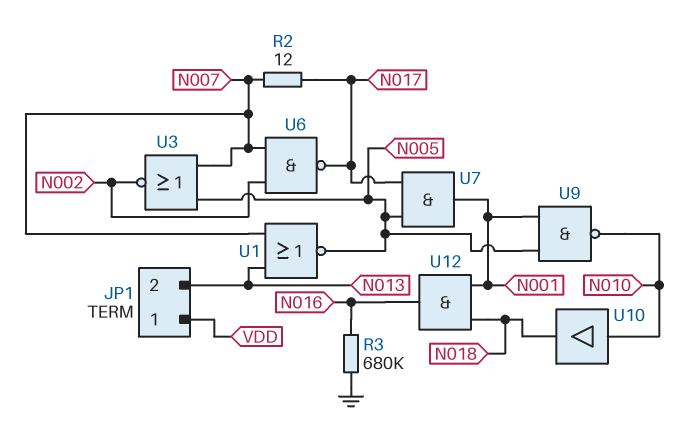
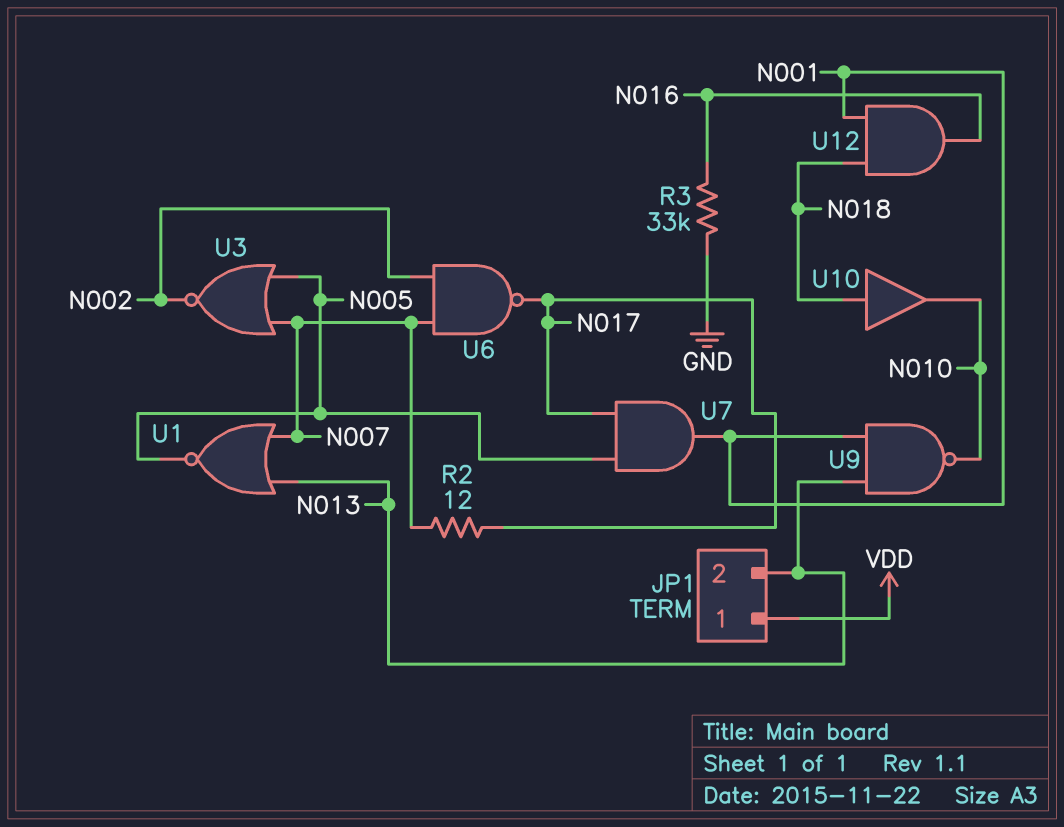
R3: 680k (GND, N016) -> 33k (GND, N016)
U9: NAND (in N001, in N005, out N010) -> NAND (in N001, in N013, out N010)
U10: buffer (in N010, out N018) -> buffer (in N018, out N010)

